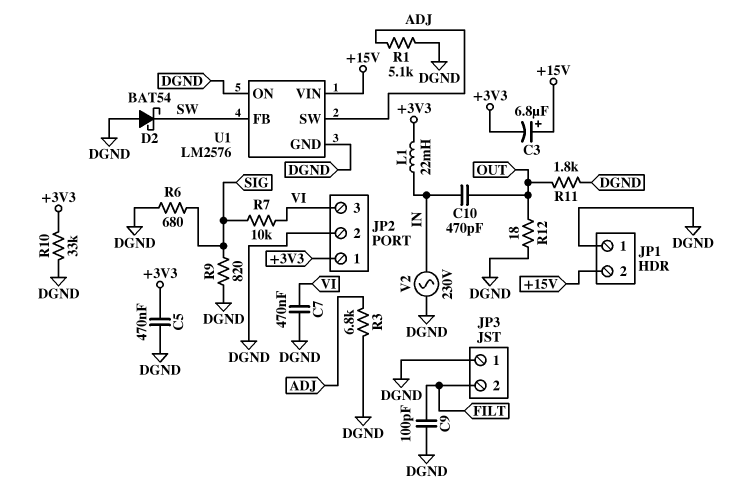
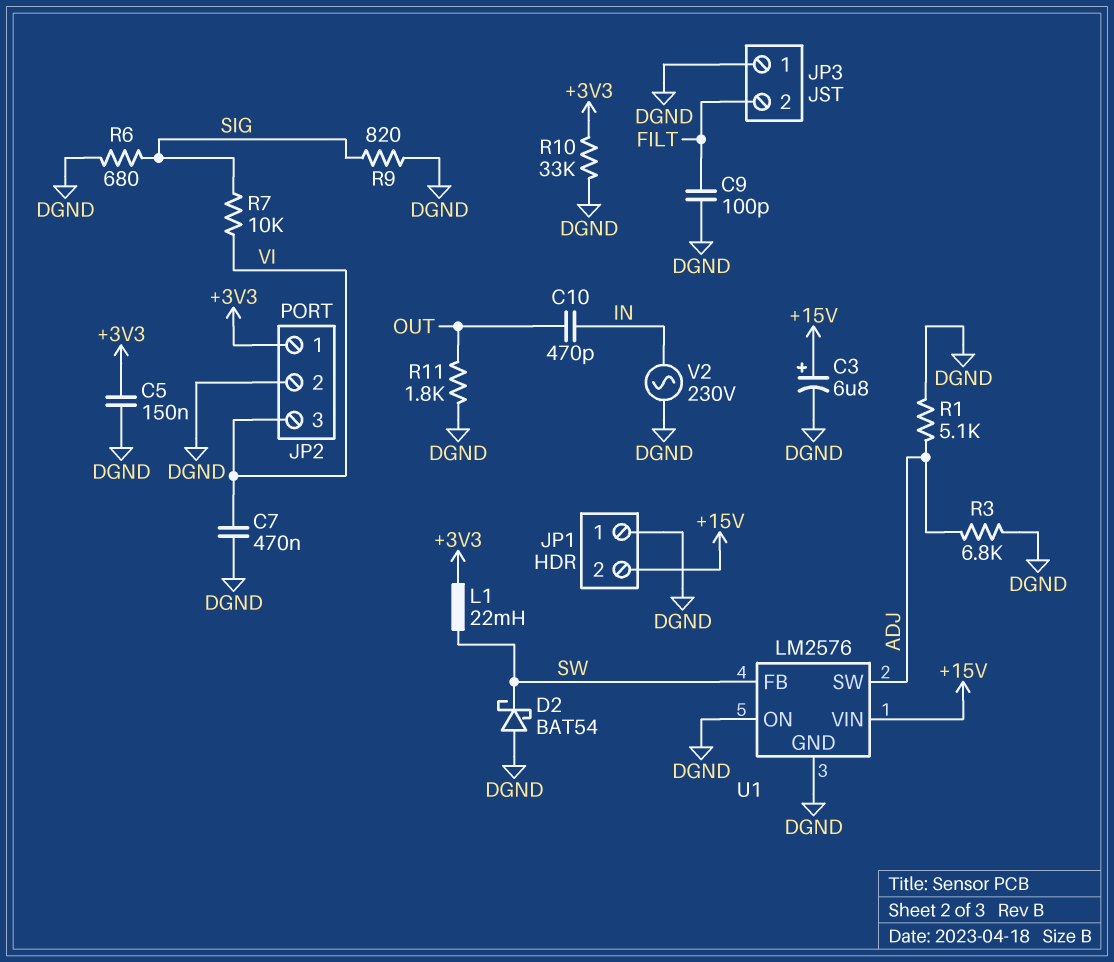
C3: 6.8uF (plus +15V, minus +3V3) -> 6.8uF (plus +15V, minus DGND)
C5: 470nF (+3V3, DGND) -> 150nF (+3V3, DGND)
L1: 22mH (+3V3, IN) -> 22mH (+3V3, SW)
R12: 18 (DGND, OUT) -> none

